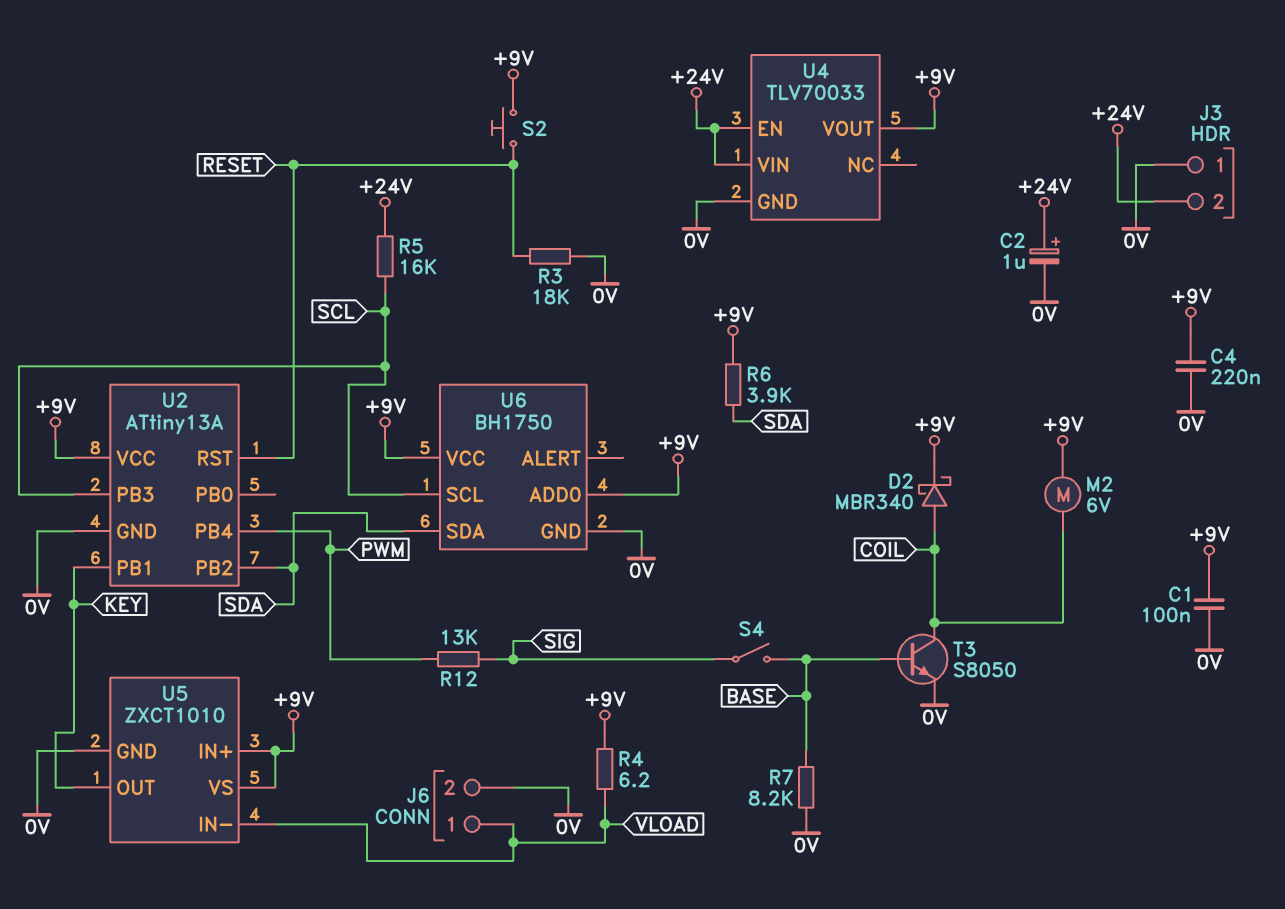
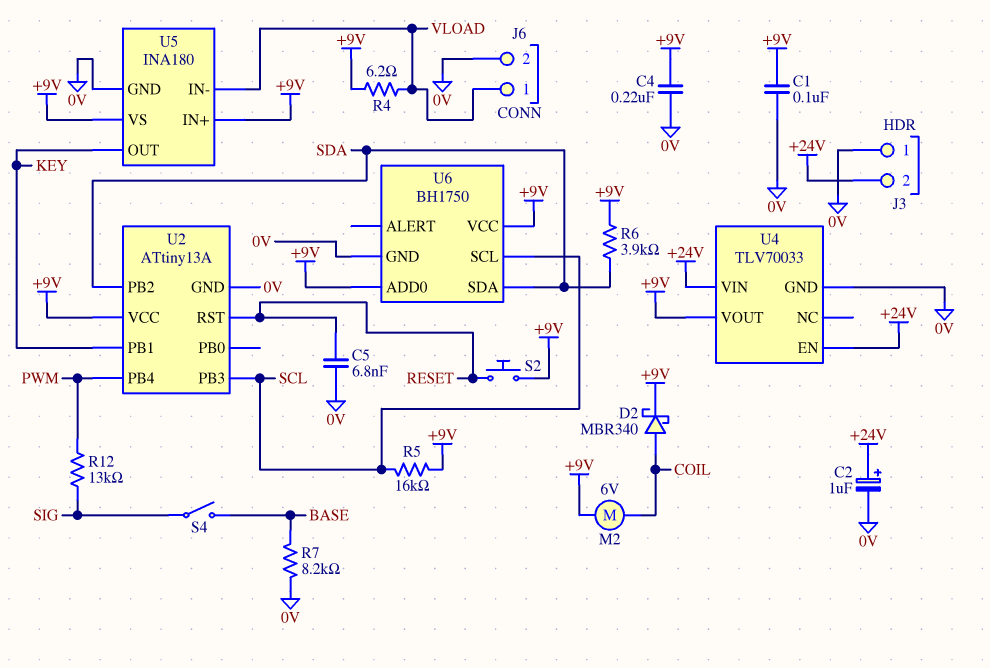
C5: none -> 6.8nF (0V, RESET)
R3: 18k (0V, RESET) -> none
R5: 16k (+24V, SCL) -> 16k (+9V, SCL)
T3: NPN S8050 (B BASE, C COIL, E 0V) -> none
U5: ZXCT1010 -> INA180

